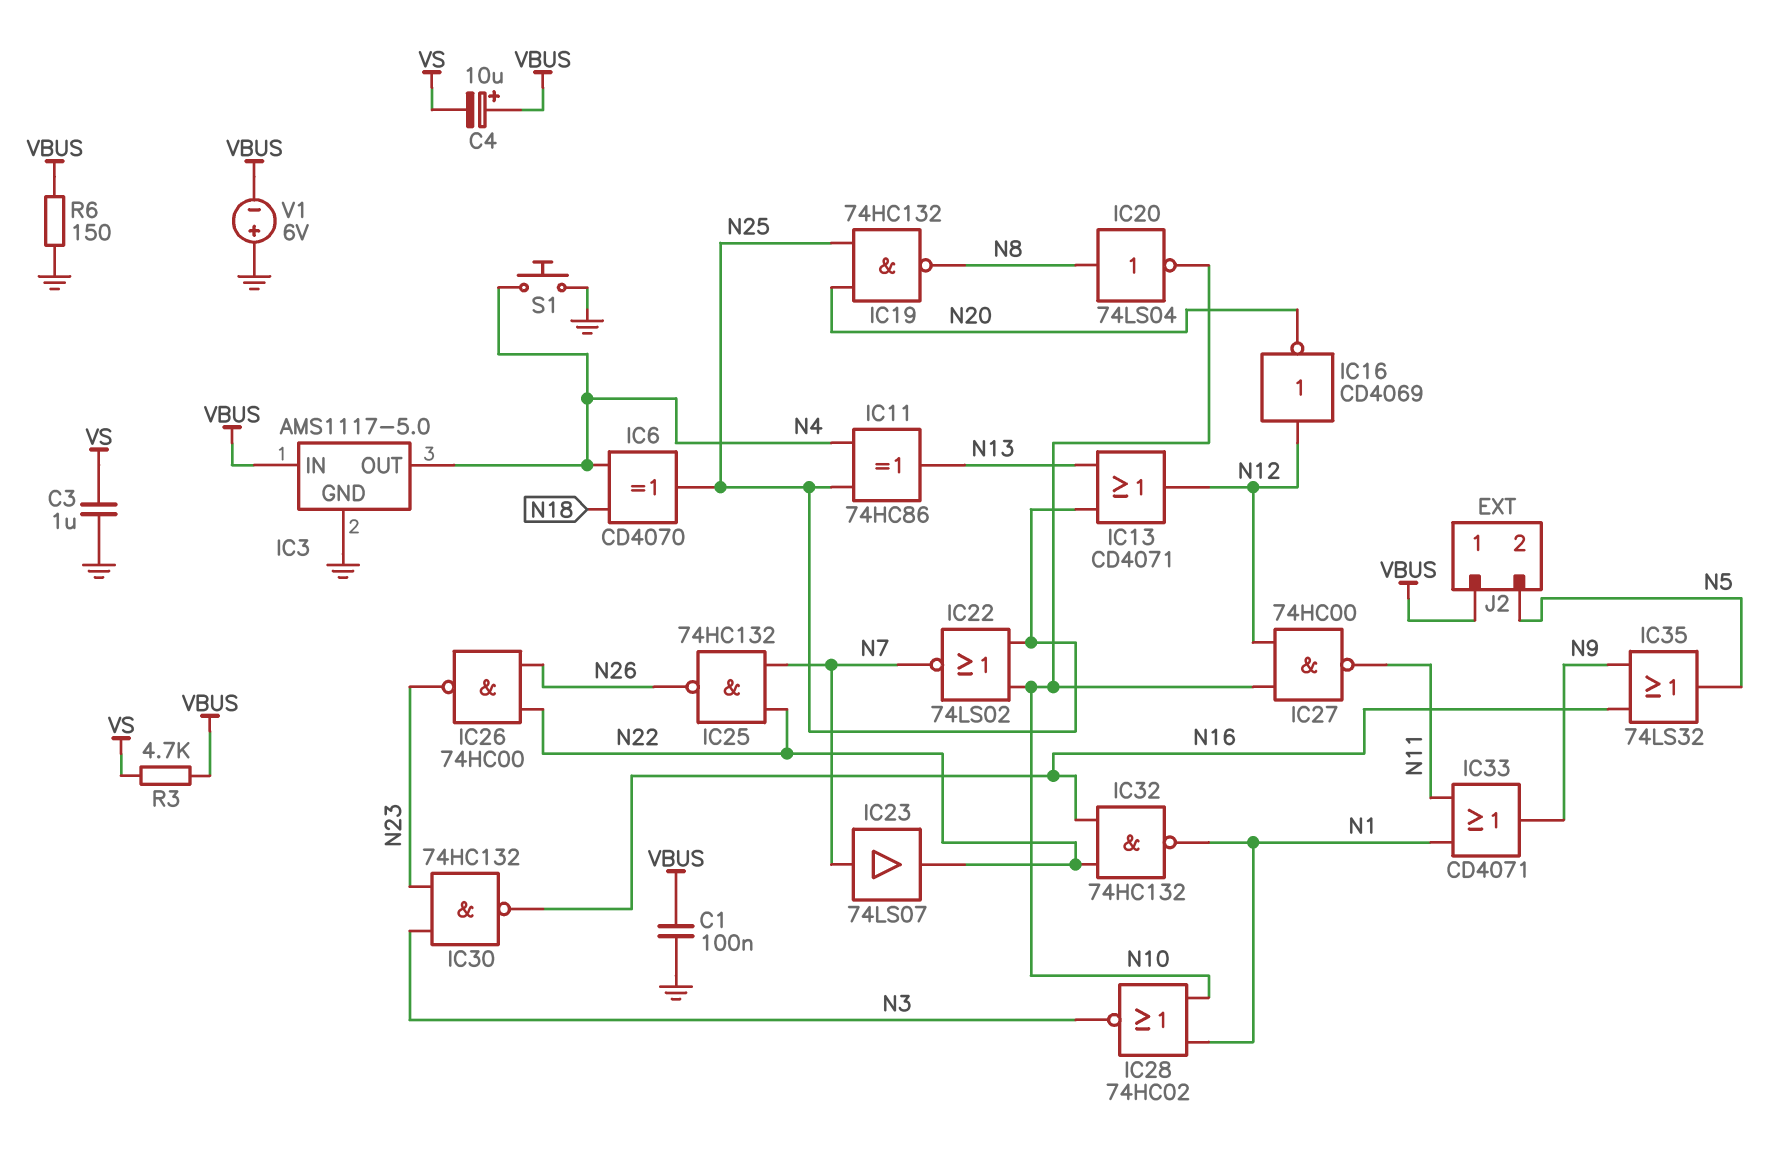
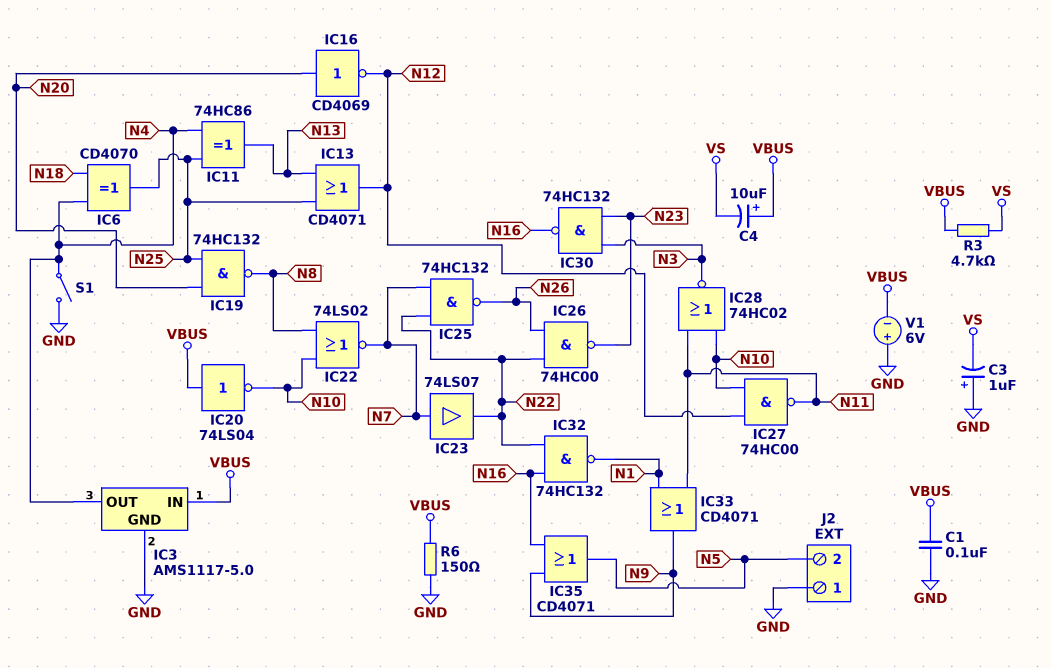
C3: 1uF (GND, VS) -> 1uF (plus GND, minus VS)
IC16: NOT CD4069 (in N12, out N20) -> NOT CD4069 (in N20, out N12)
IC20: NOT 74LS04 (in N8, out N10) -> NOT 74LS04 (in VBUS, out N10)
IC22: NOR 74LS02 (in N10, in N25, out N7) -> NOR 74LS02 (in N8, in N10, out N7)
IC28: NOR 74HC02 (in N1, in N10, out N3) -> NOR 74HC02 (in N10, in N11, out N3)
IC35: OR 74LS32 (in N9, in N16, out N5) -> OR CD4071 (in N9, in N16, out N5)
J2 pin 1: VBUS -> GND
S1: button (GND, N4) -> switch (GND, N4)

